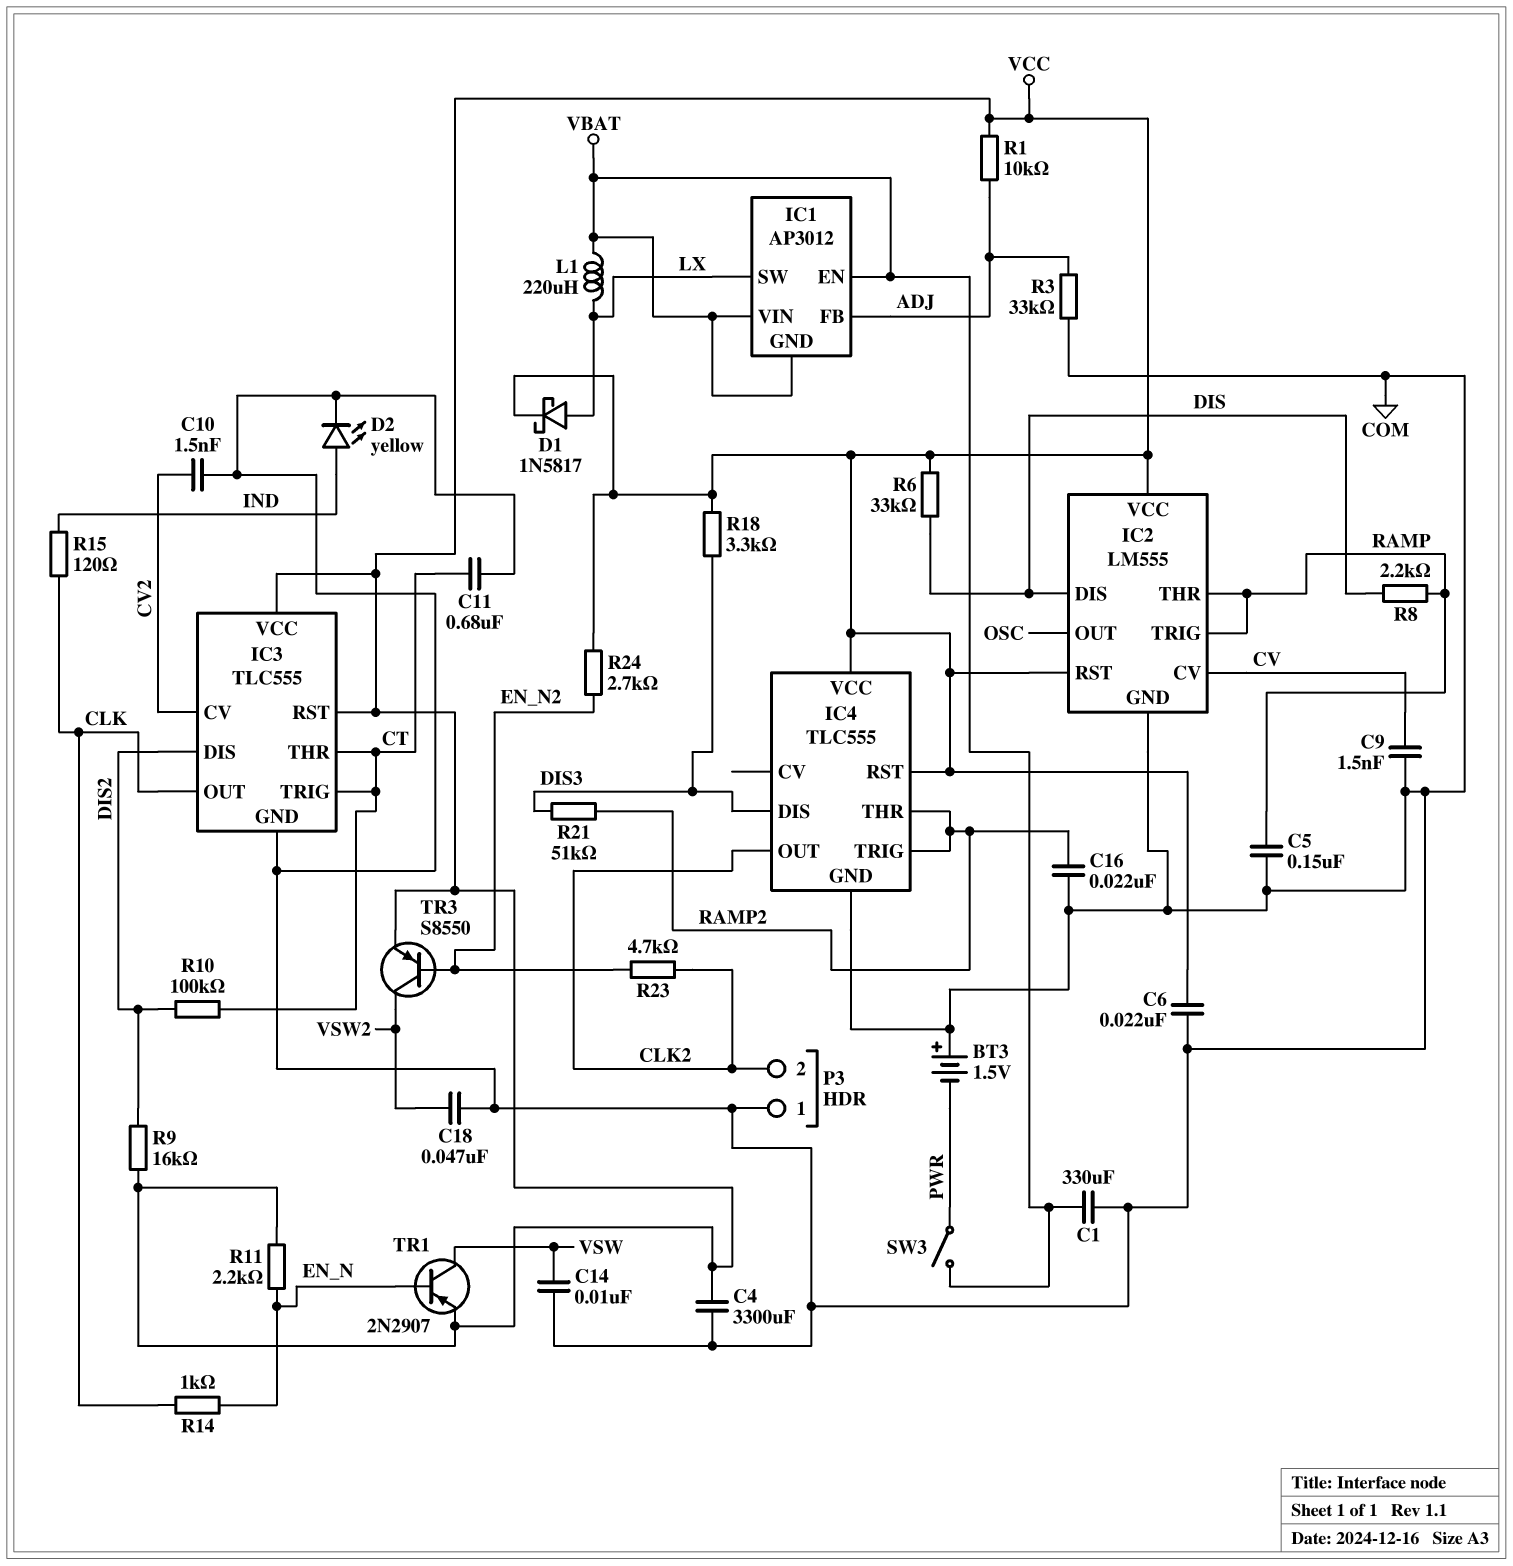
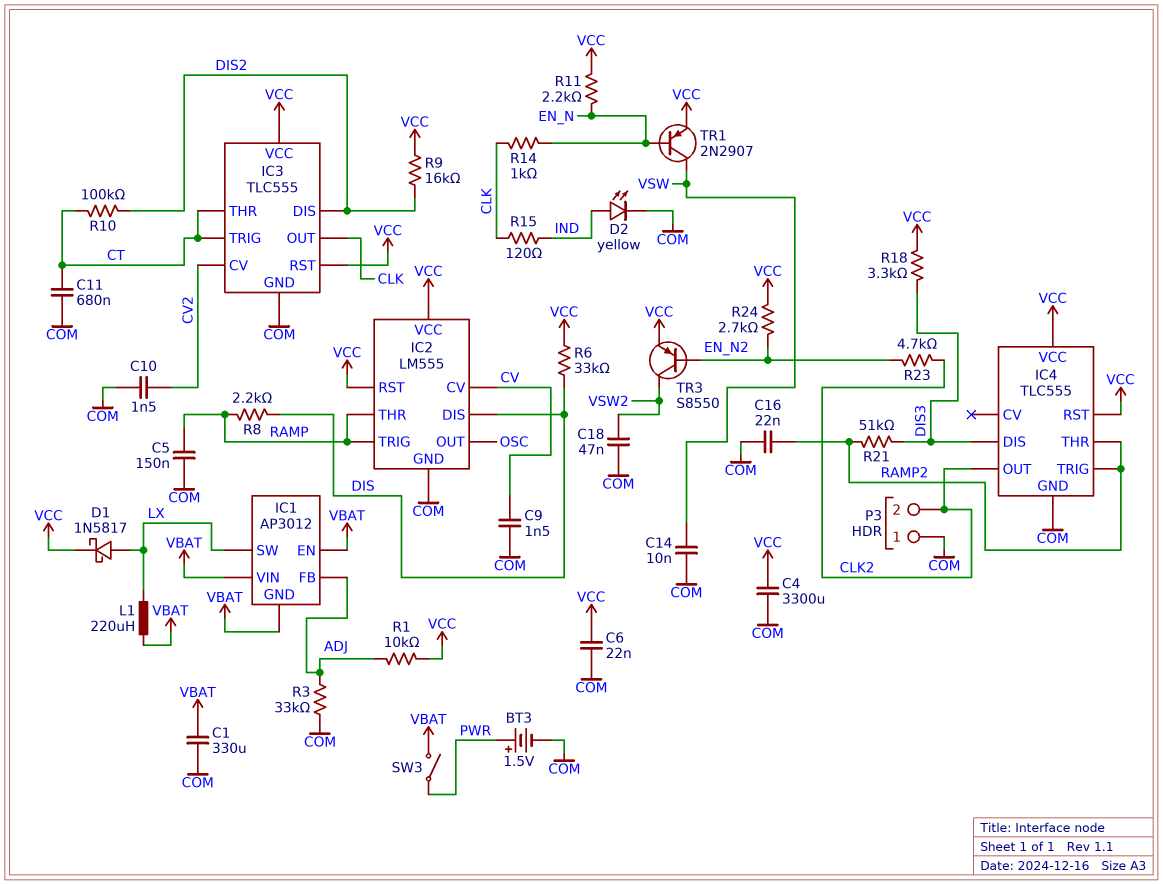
BT3: 1.5V (plus COM, minus PWR) -> 1.5V (plus PWR, minus COM)

